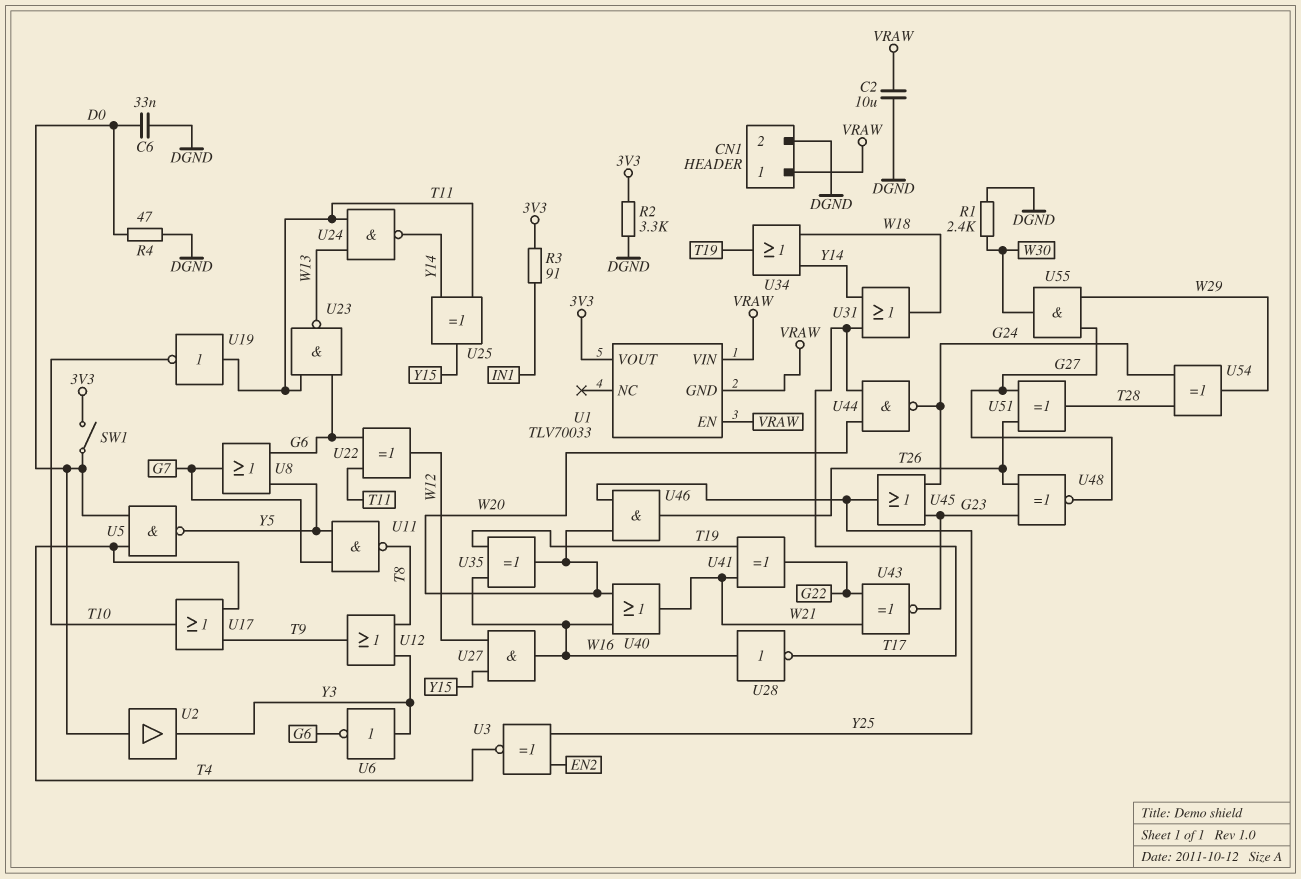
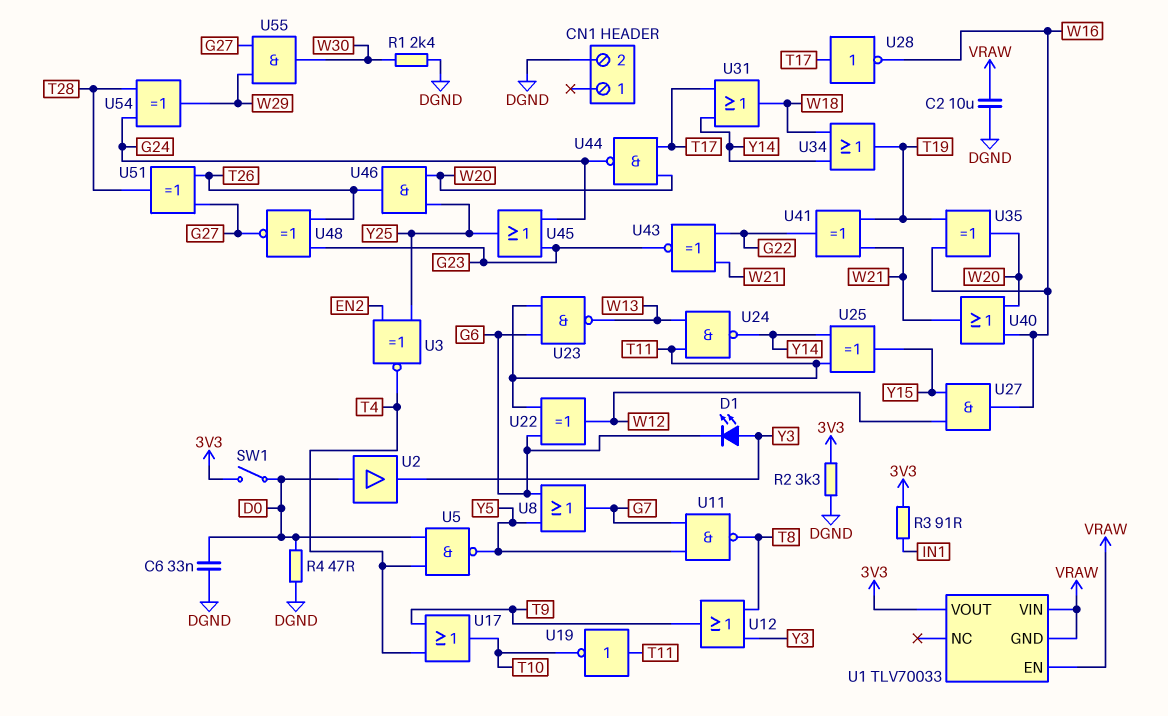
CN1 pin 1: VRAW -> none
D1: none -> LED (A Y3, K G6)
U6: NOT (in Y3, out G6) -> none
U28: NOT (in W16, out T17) -> NOT (in T17, out W16)

